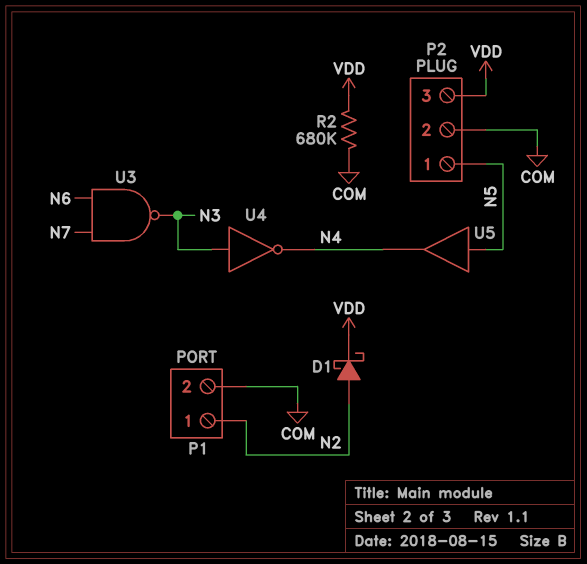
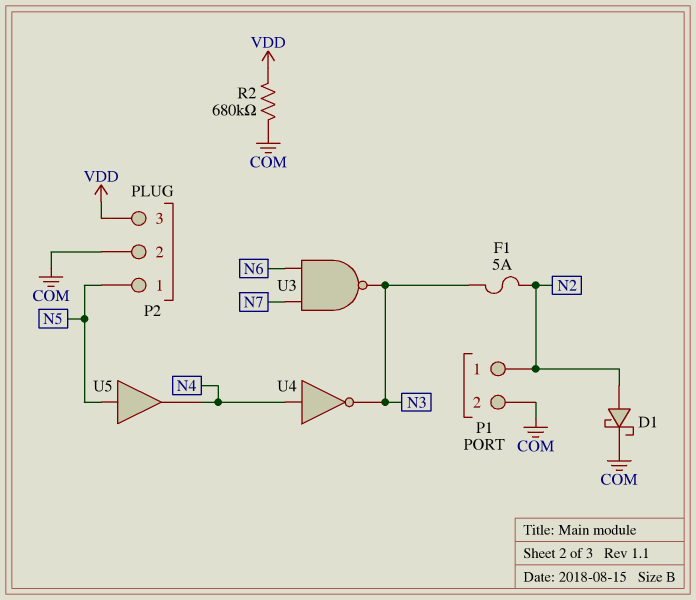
D1: schottky (A N2, K VDD) -> schottky (A N2, K COM)
F1: none -> 5A (N2, N3)
U4: NOT (in N3, out N4) -> NOT (in N4, out N3)

